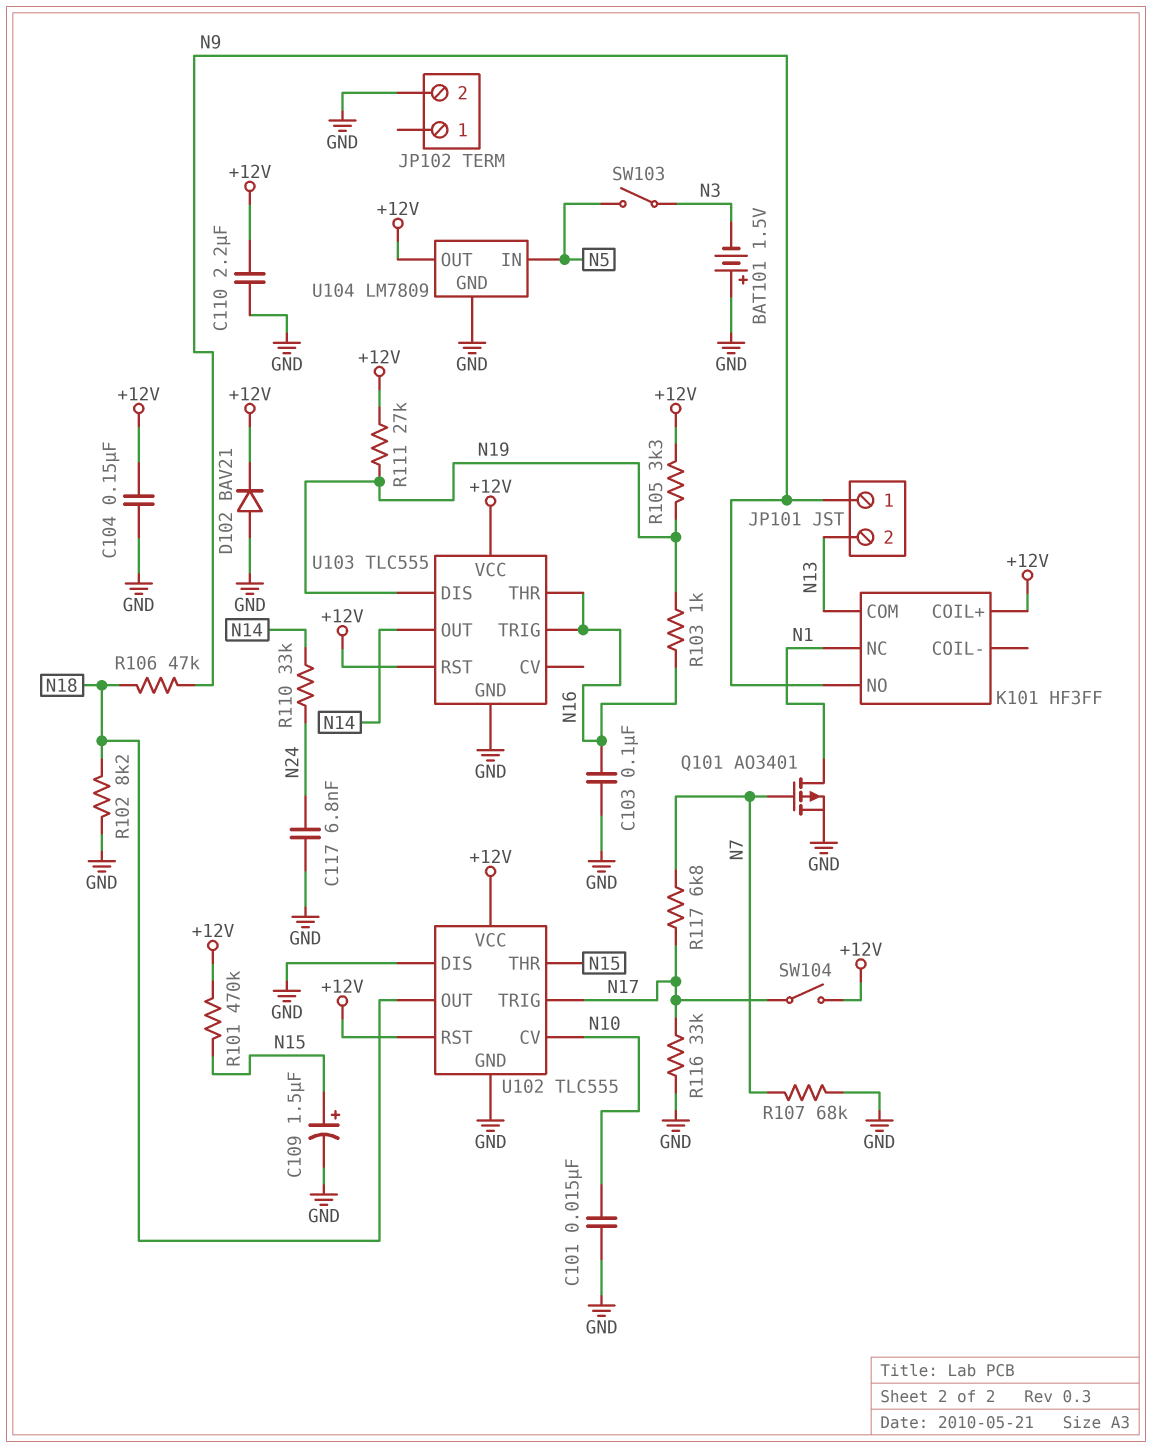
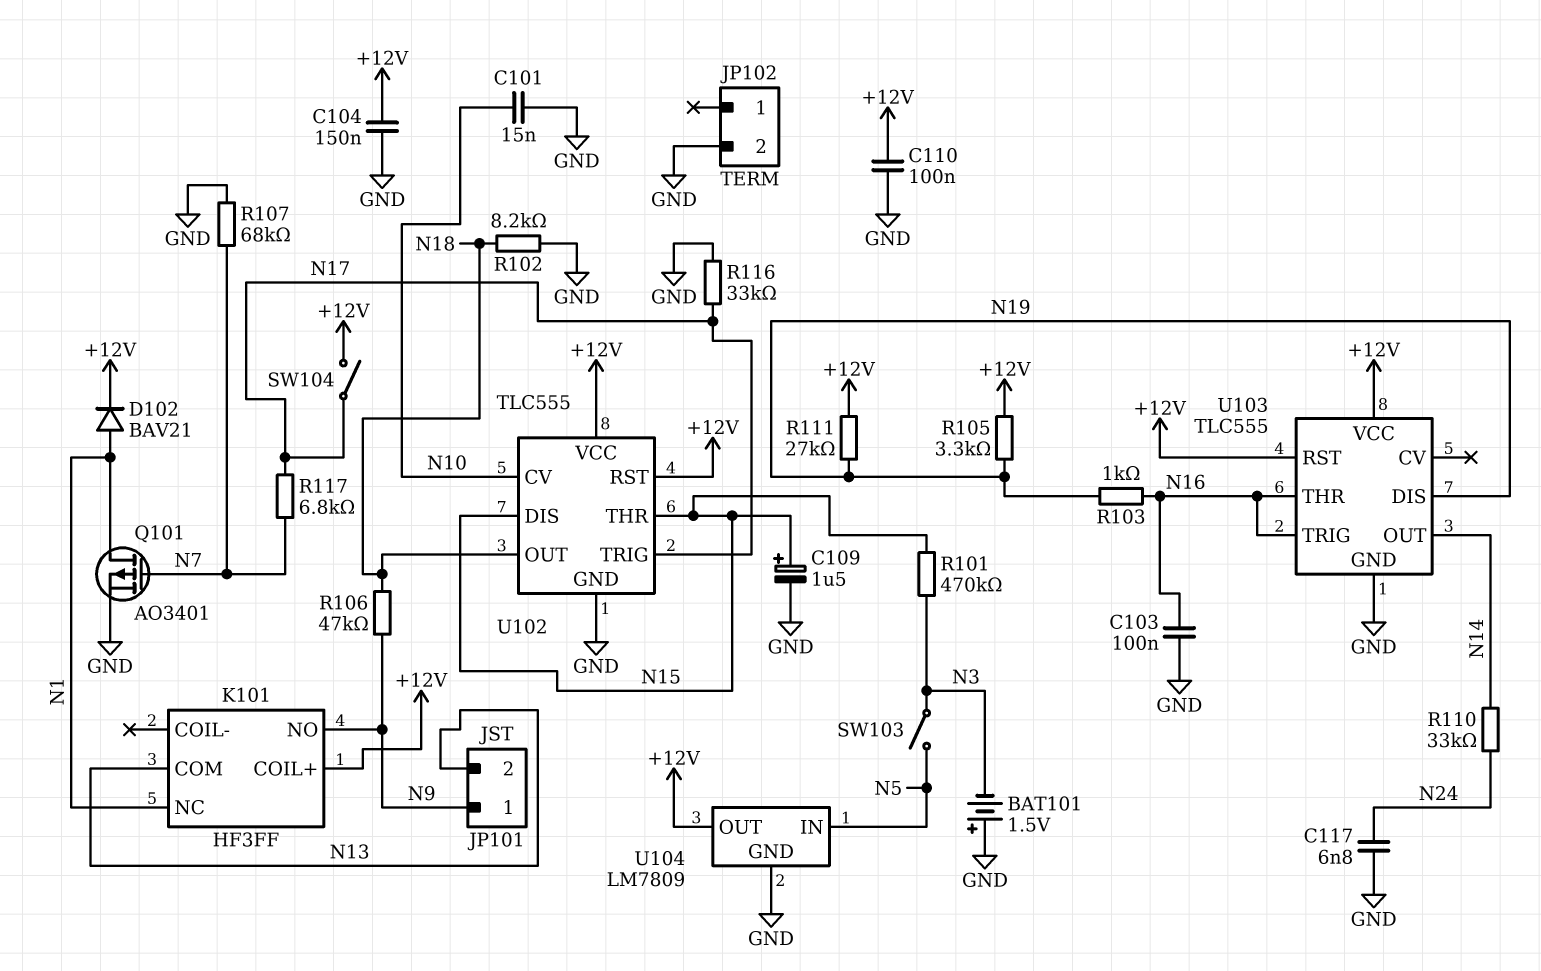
C110: 2.2uF (+12V, GND) -> 100nF (+12V, GND)
D102: diode BAV21 (A GND, K +12V) -> diode BAV21 (A N1, K +12V)
R101: 470k (+12V, N15) -> 470k (N3, N15)
U102 pin DIS: GND -> N15

